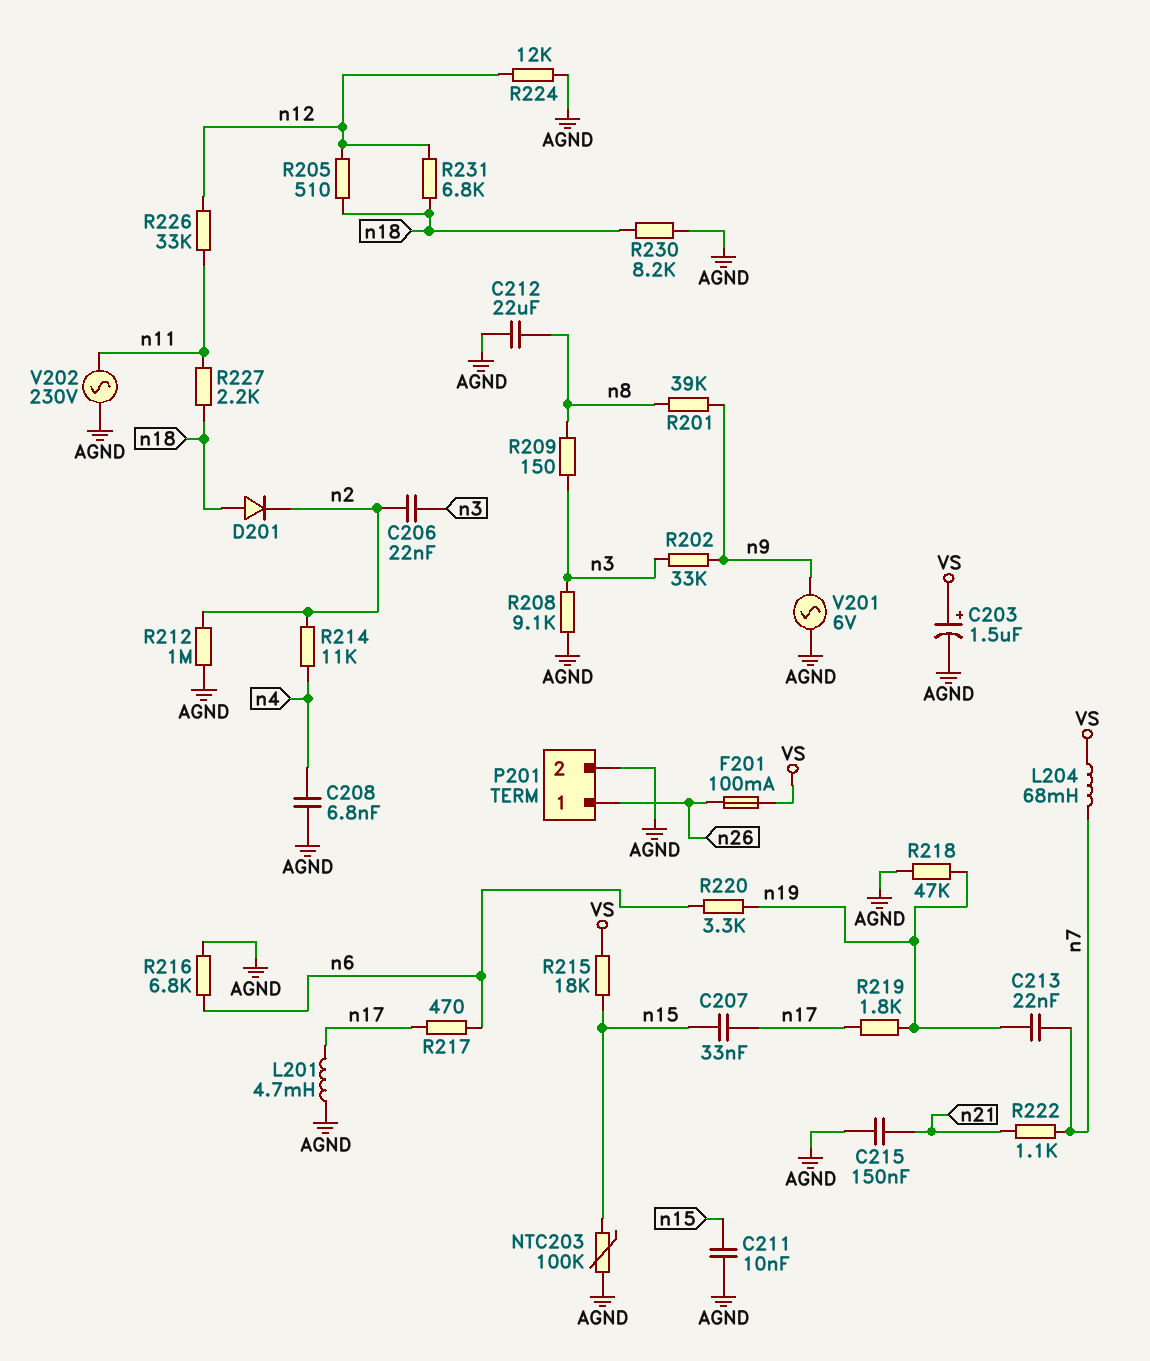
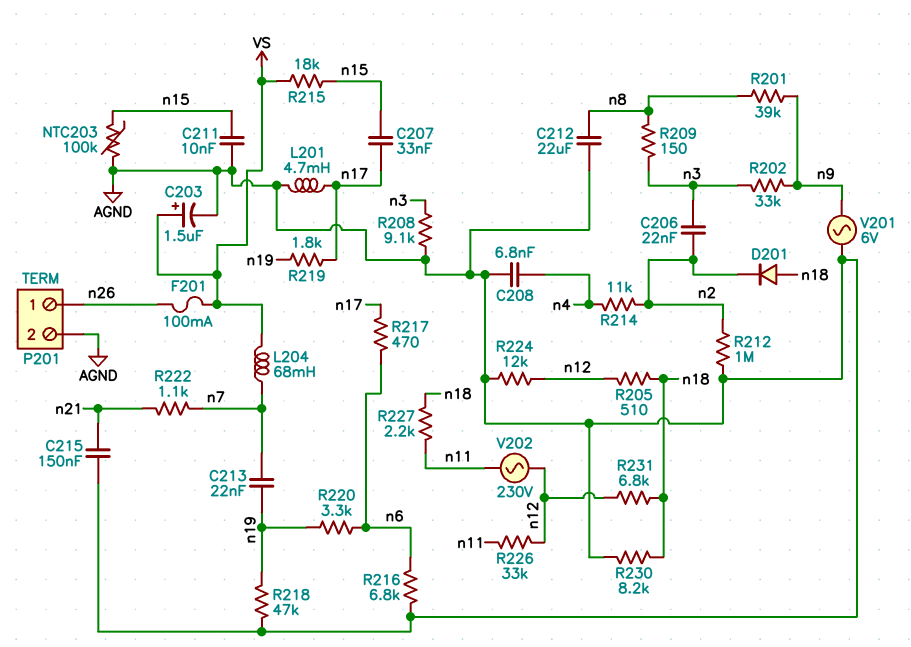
V202: AC 230V (AGND, n11) -> AC 230V (n11, n12)

